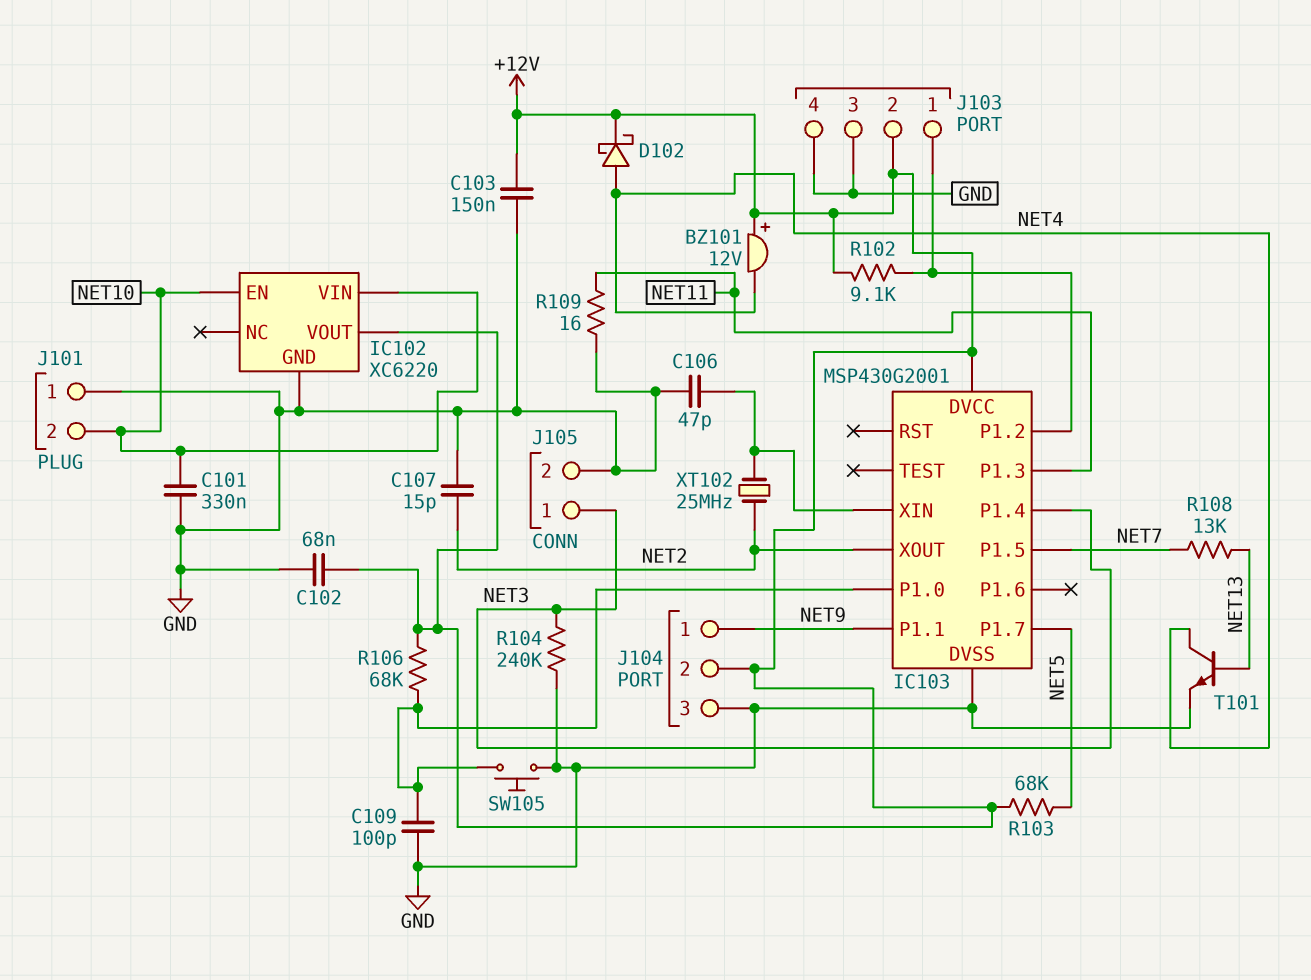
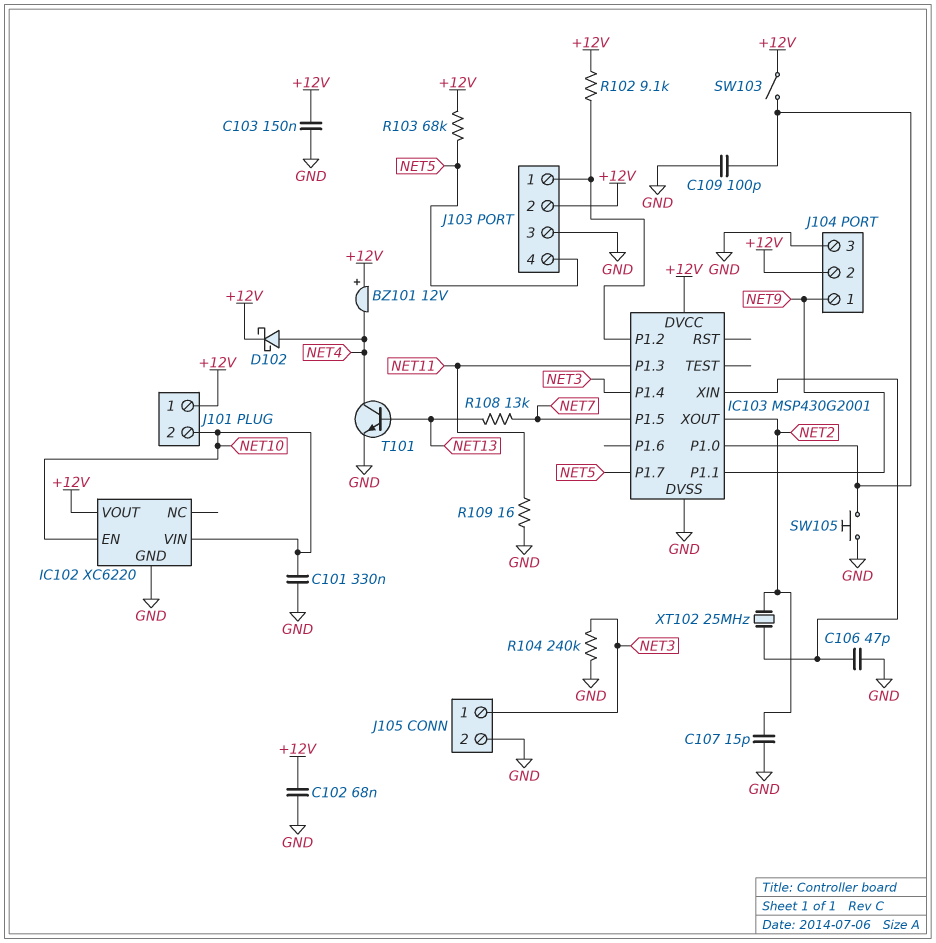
J101 pin 1: GND -> +12V
J103 pin 4: GND -> NET5
R106: 68k (+12V, IC103/P1.0) -> none
SW103: none -> switch (+12V, IC103/P1.0)

